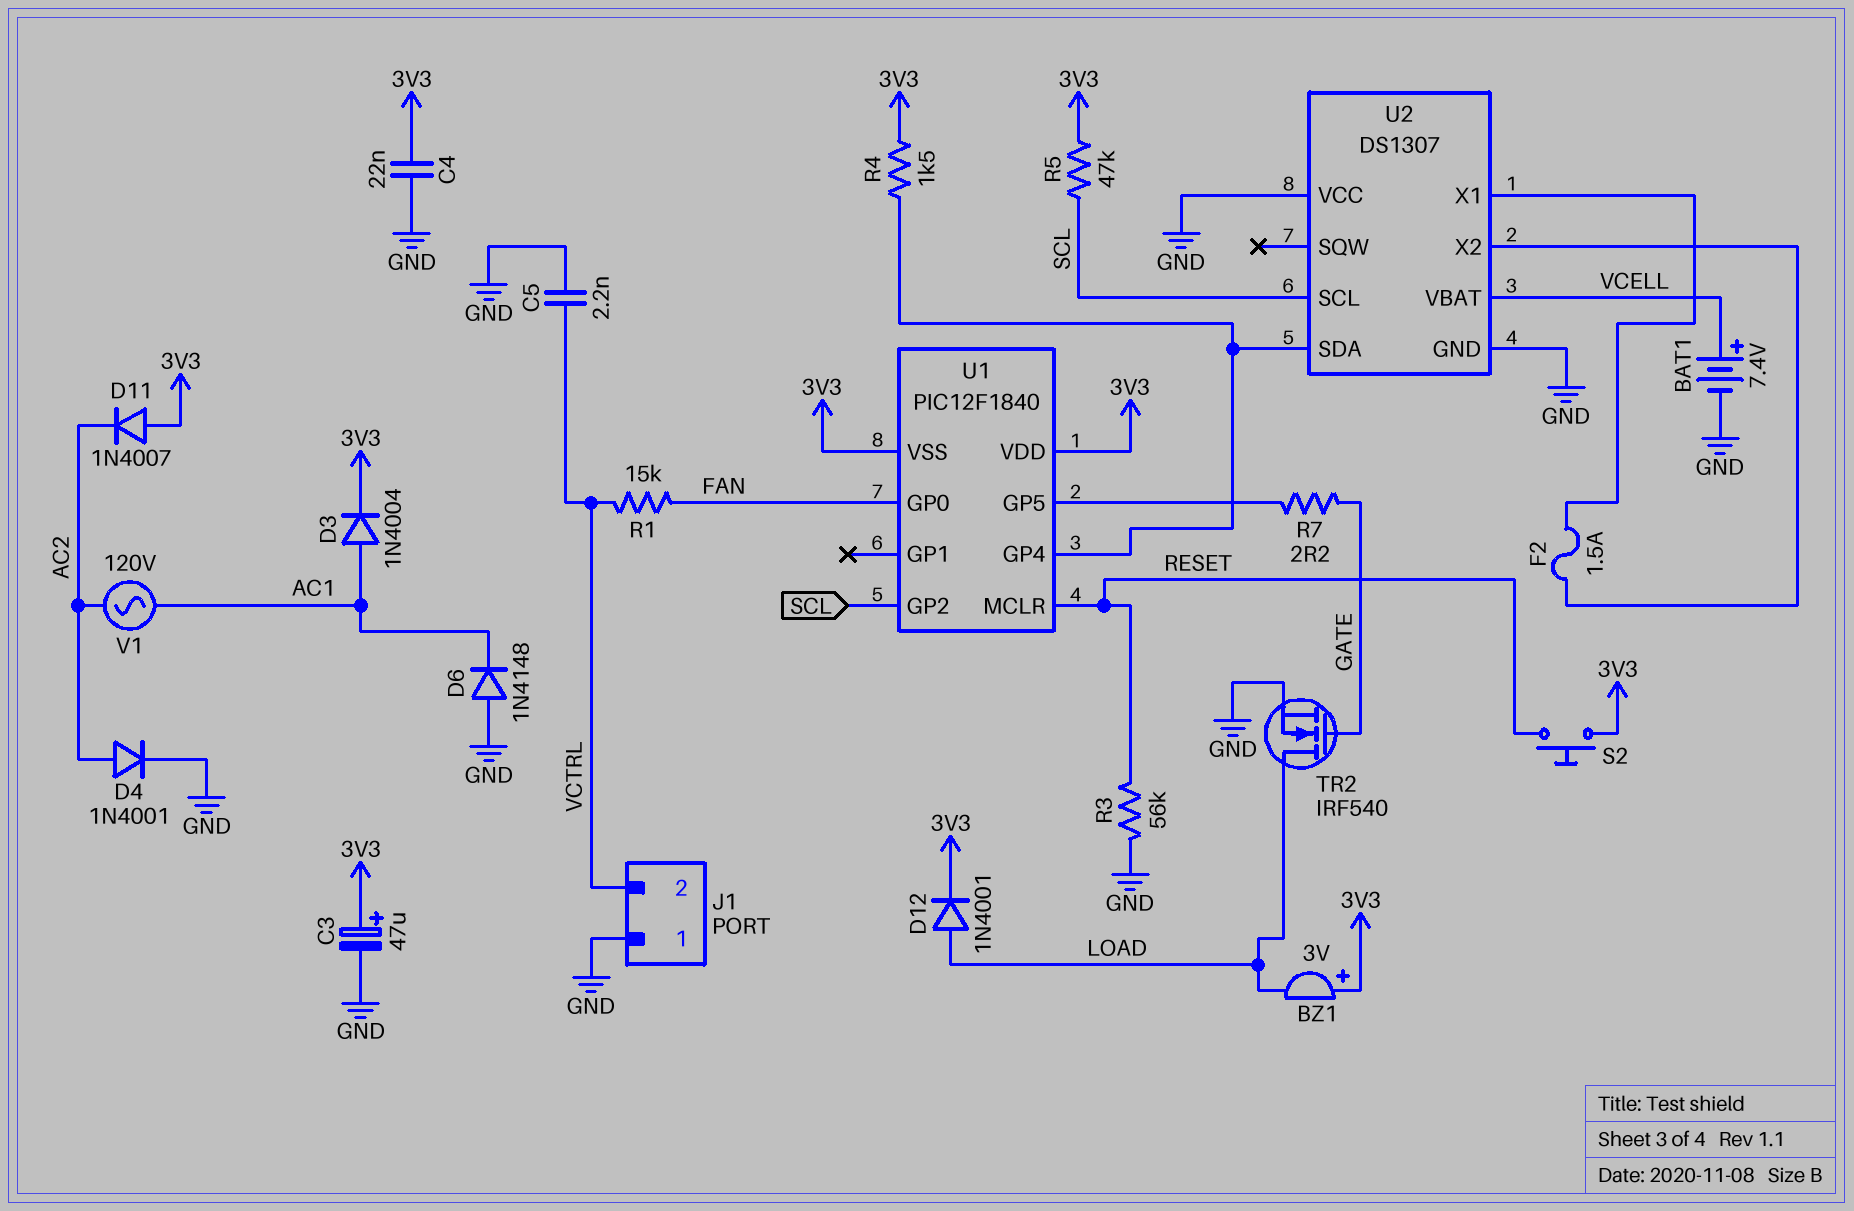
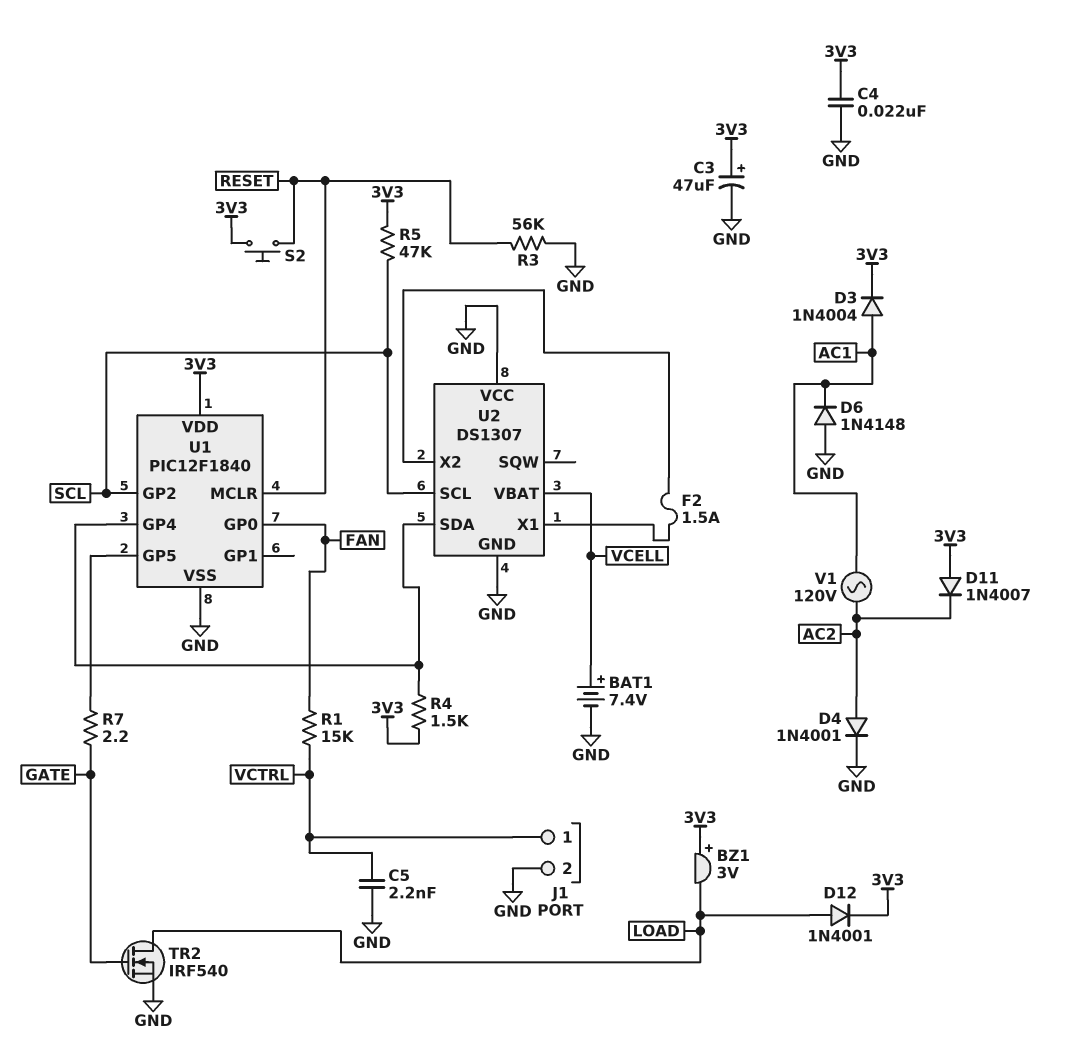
J1 pin 1: GND -> VCTRL
J1 pin 2: VCTRL -> GND
U1 pin VSS: 3V3 -> GND

